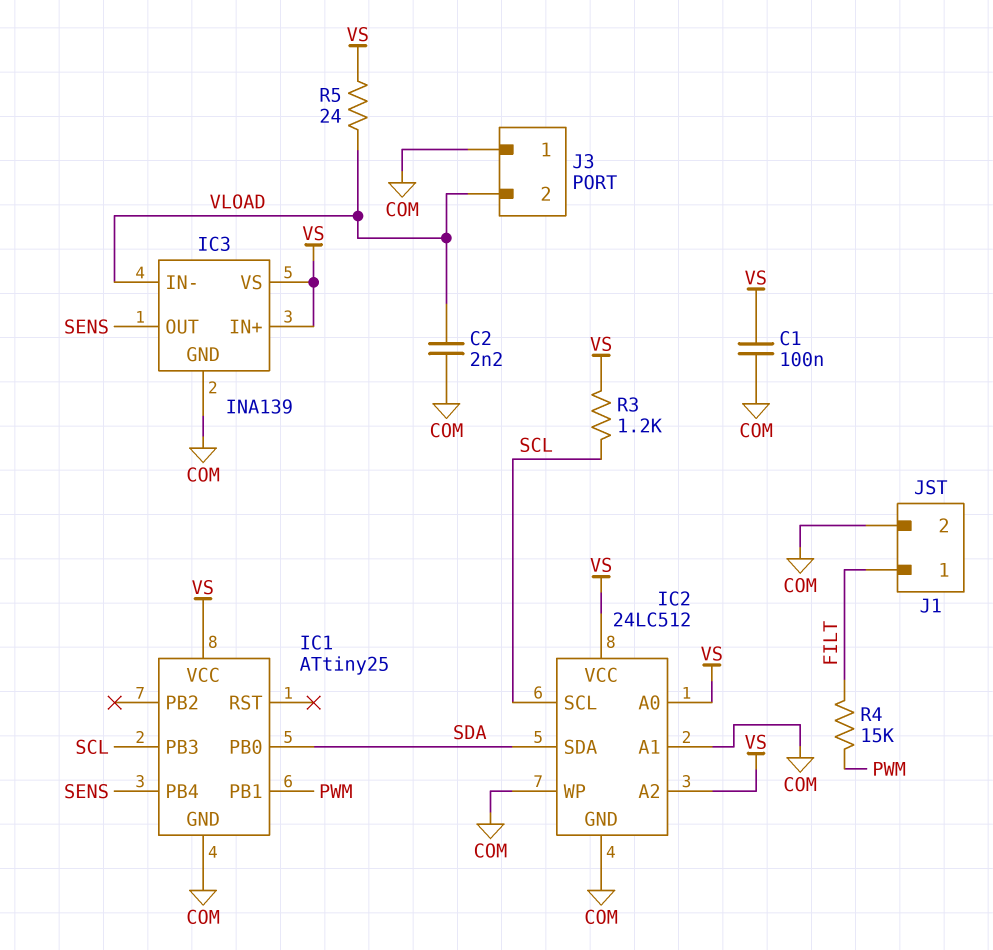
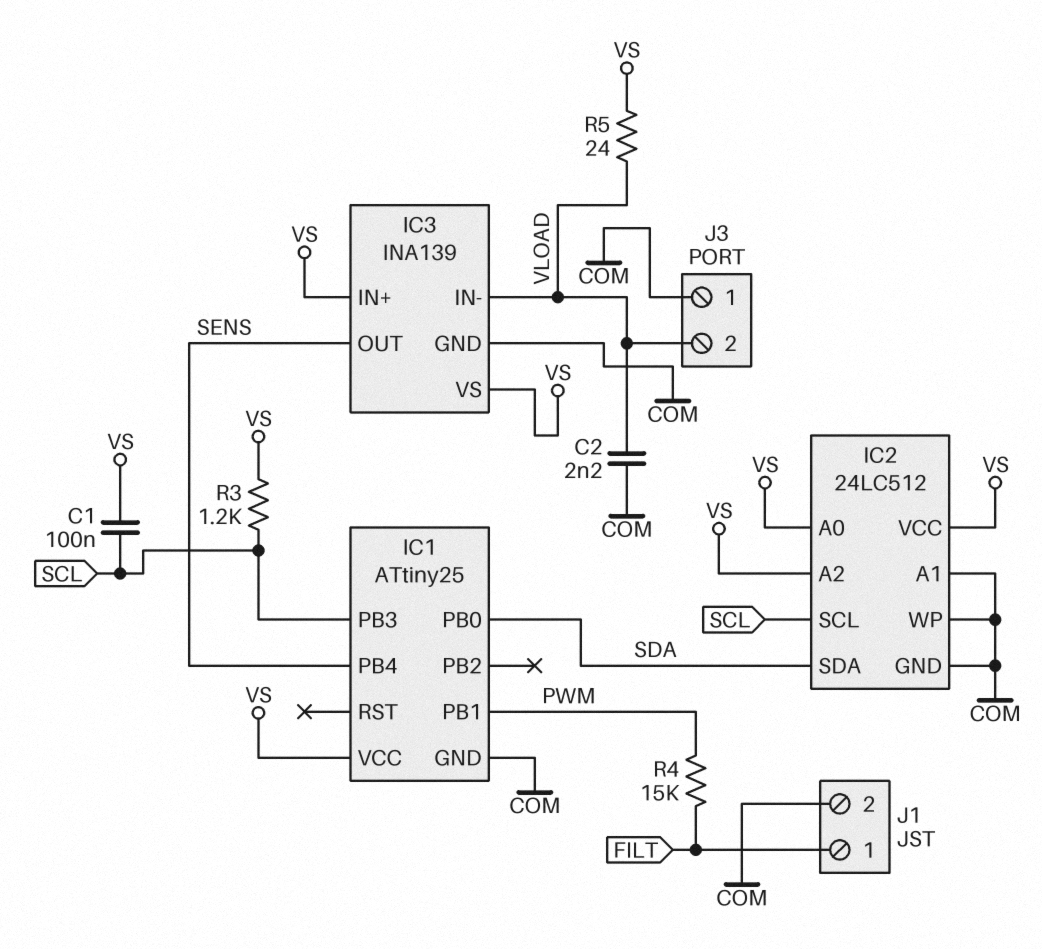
C1: 100nF (COM, VS) -> 100nF (SCL, VS)

